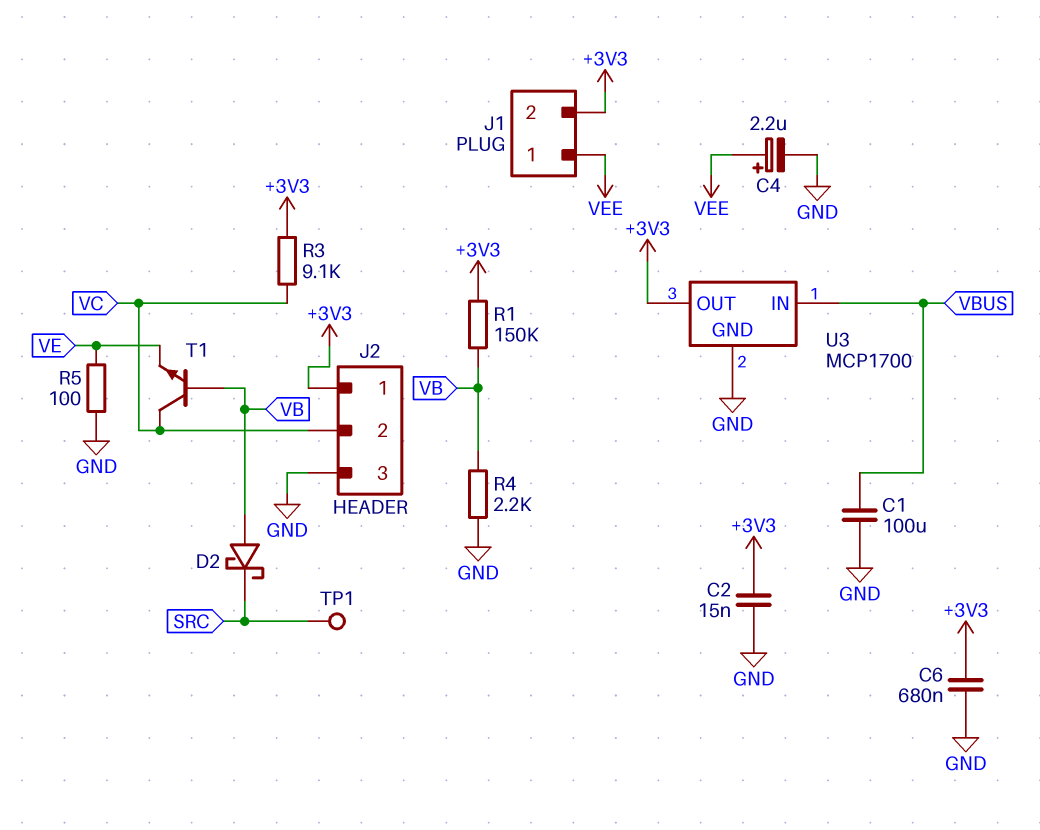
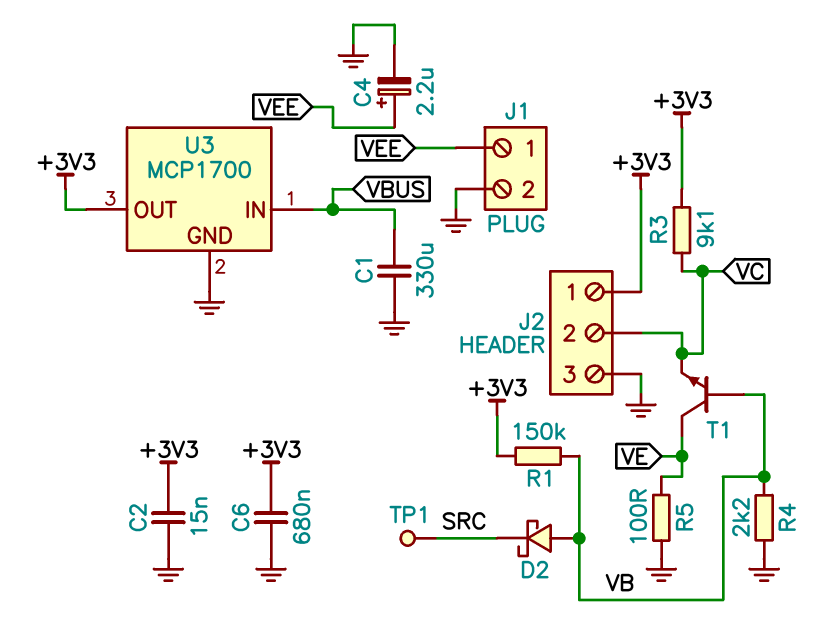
C1: 100uF (GND, VBUS) -> 330uF (GND, VBUS)
J1 pin 2: +3V3 -> GND
T1: NPN (B VB, C VC, E VE) -> NPN (B VB, C VE, E VC)

